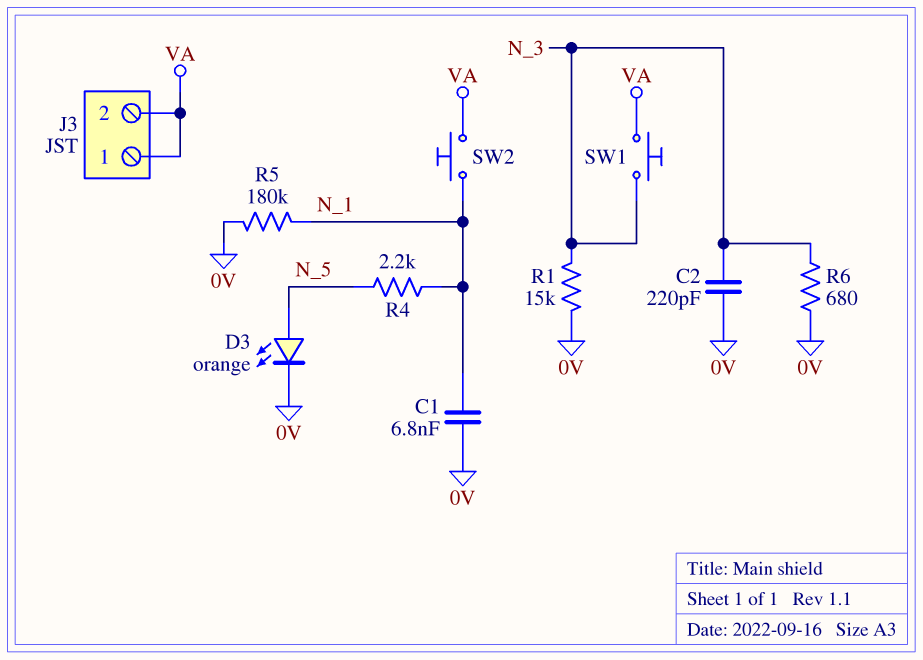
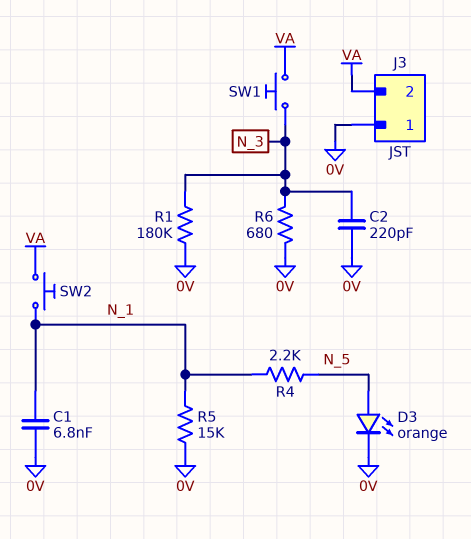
J3 pin 1: VA -> 0V
R1: 15k (0V, N_3) -> 180k (0V, N_3)
R5: 180k (0V, N_1) -> 15k (0V, N_1)

